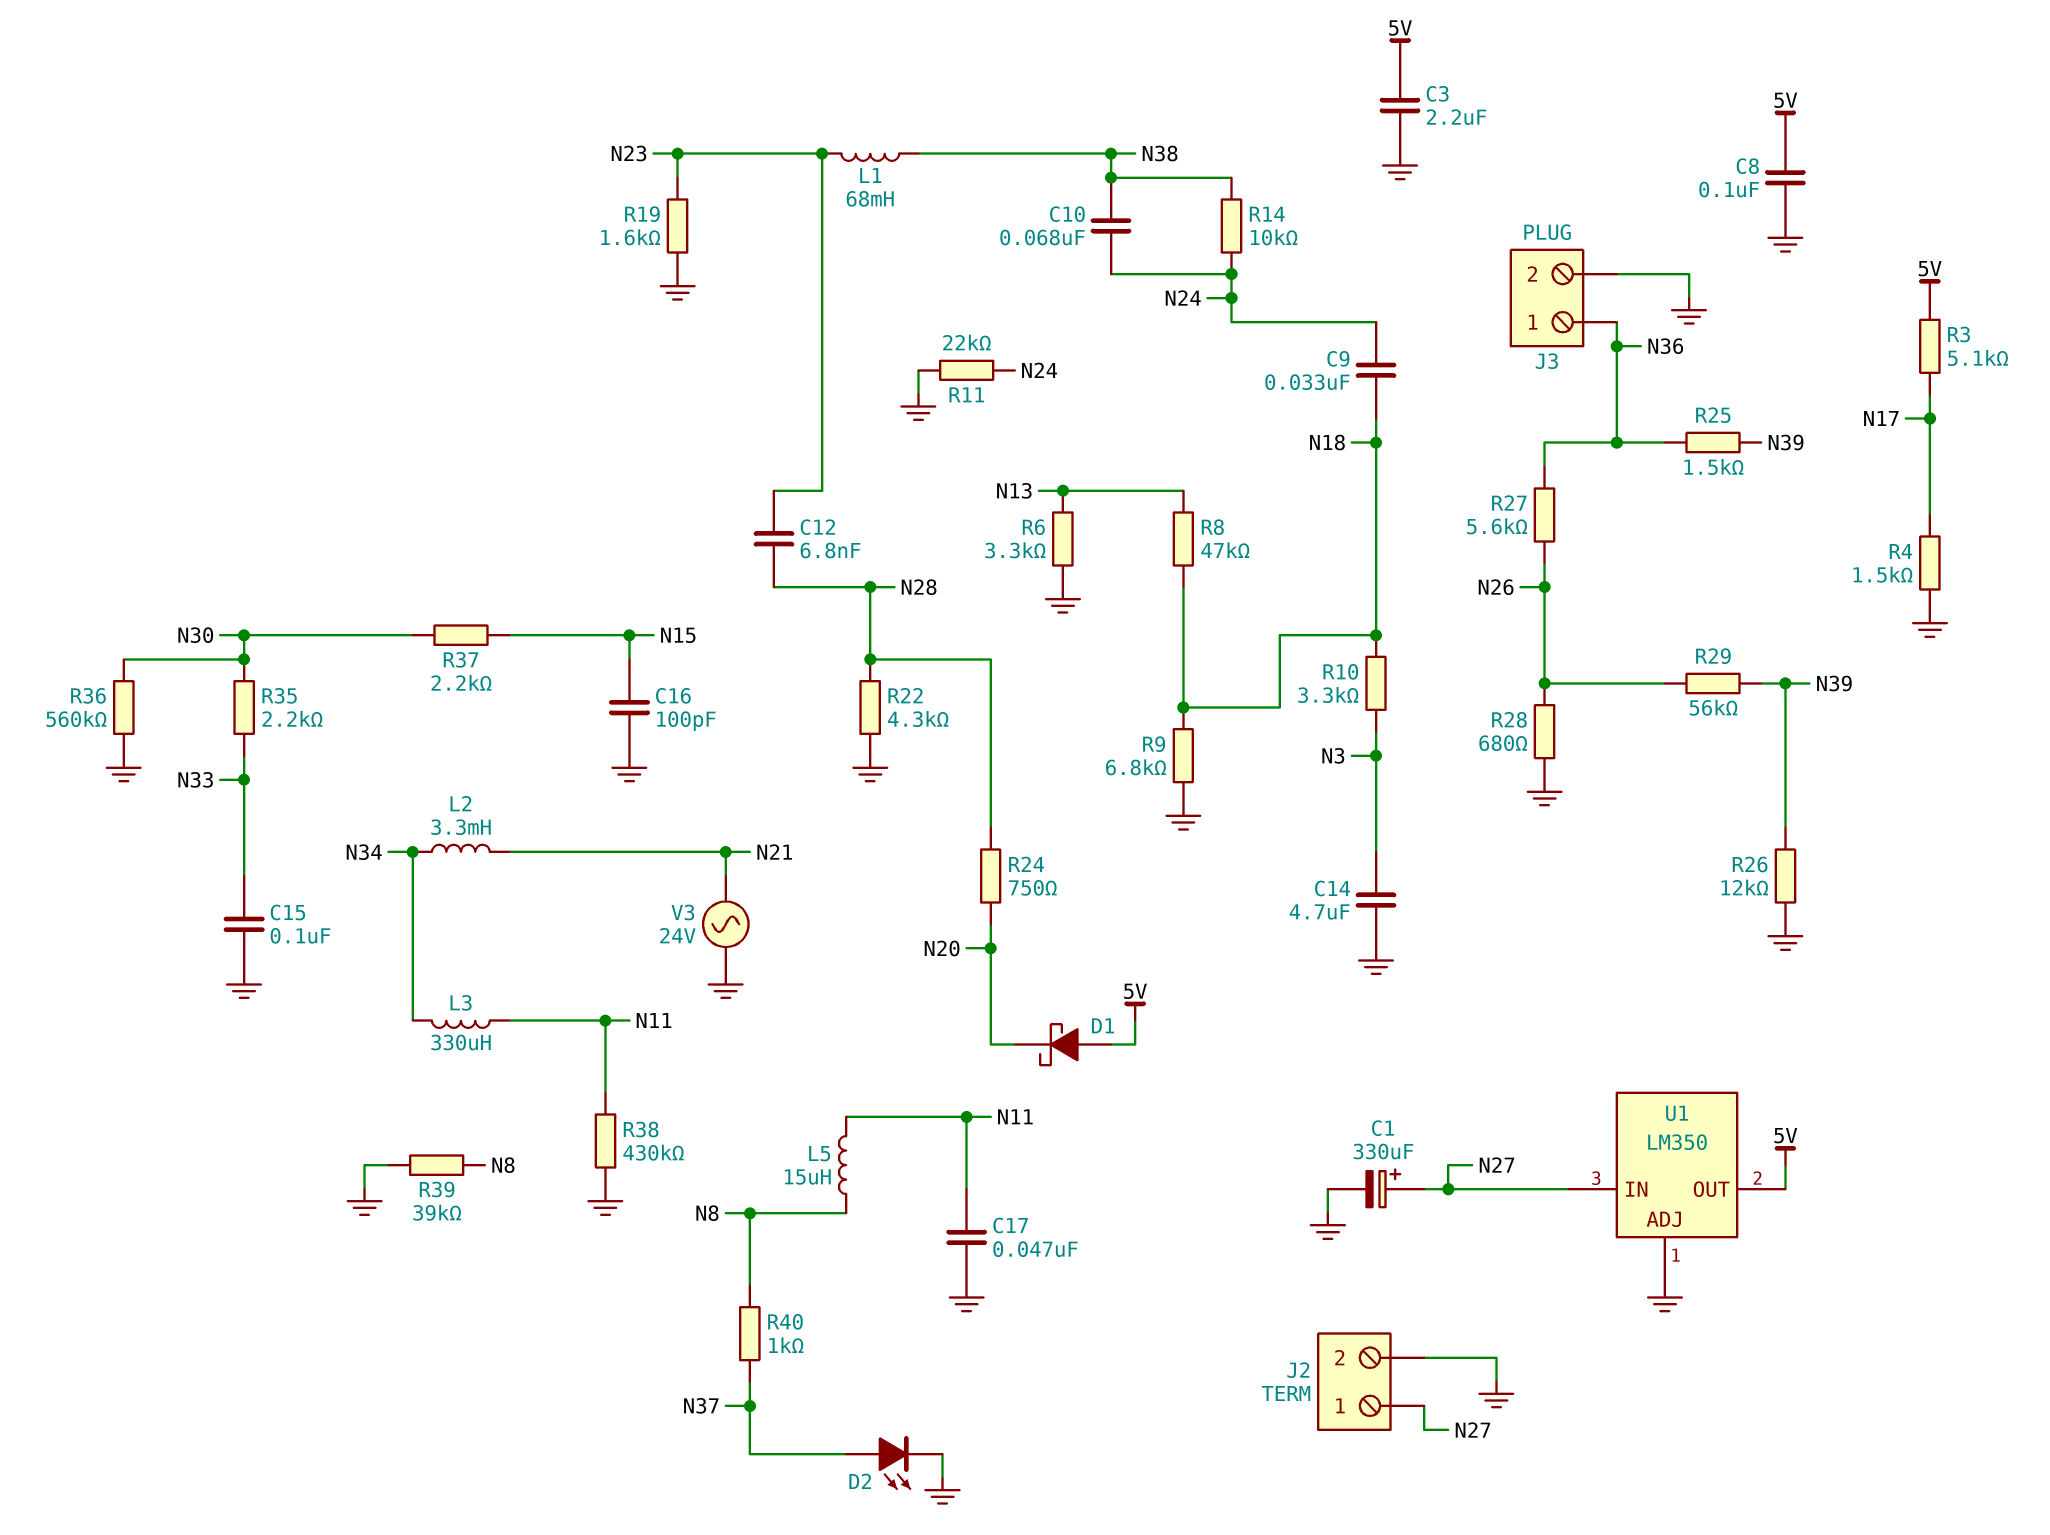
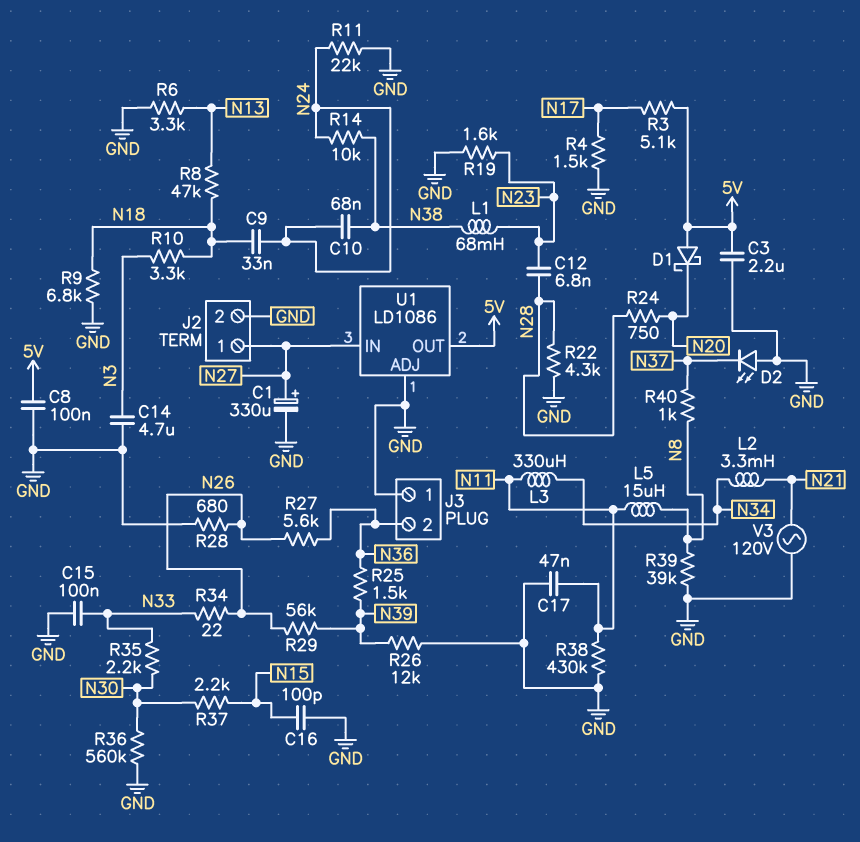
D2: LED (A N37, K GND) -> LED (A GND, K N37)
J3 pin 1: N36 -> GND
J3 pin 2: GND -> N36
R34: none -> 22 (N26, N33)
U1: LM350 -> LD1086
V3: AC 24V (GND, N21) -> AC 120V (GND, N21)

